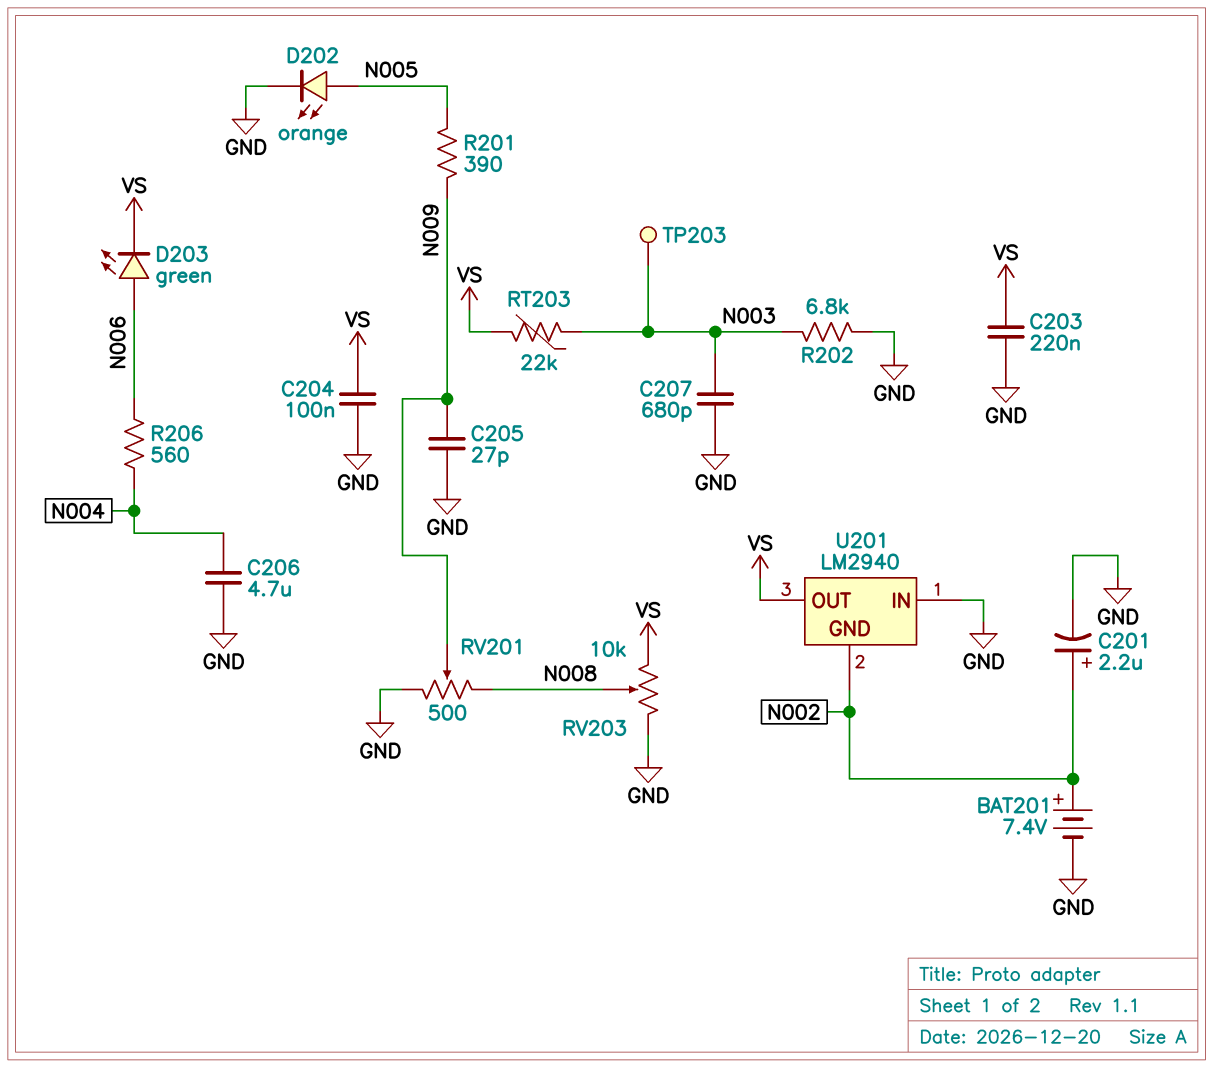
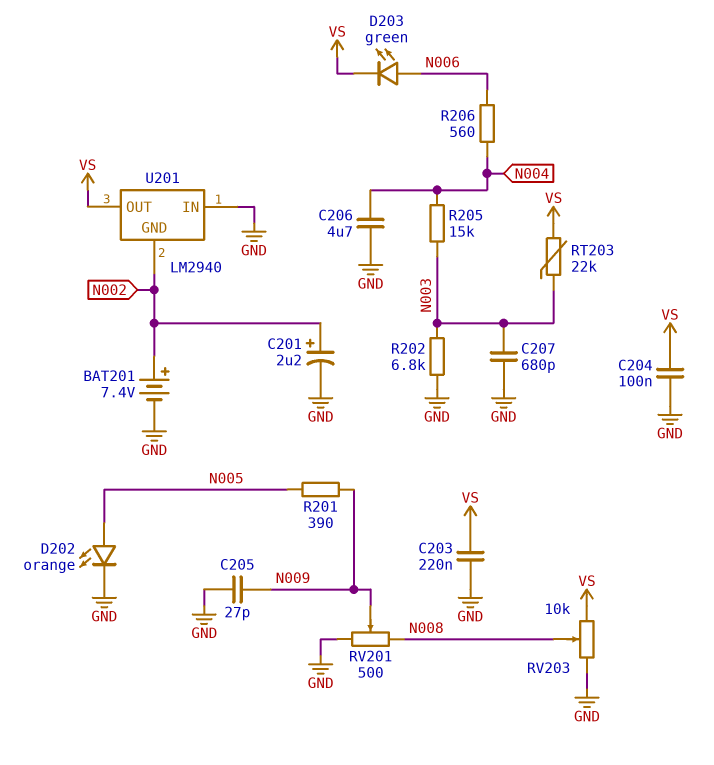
R205: none -> 15k (N003, N004)
TP203: test point (N003) -> none

